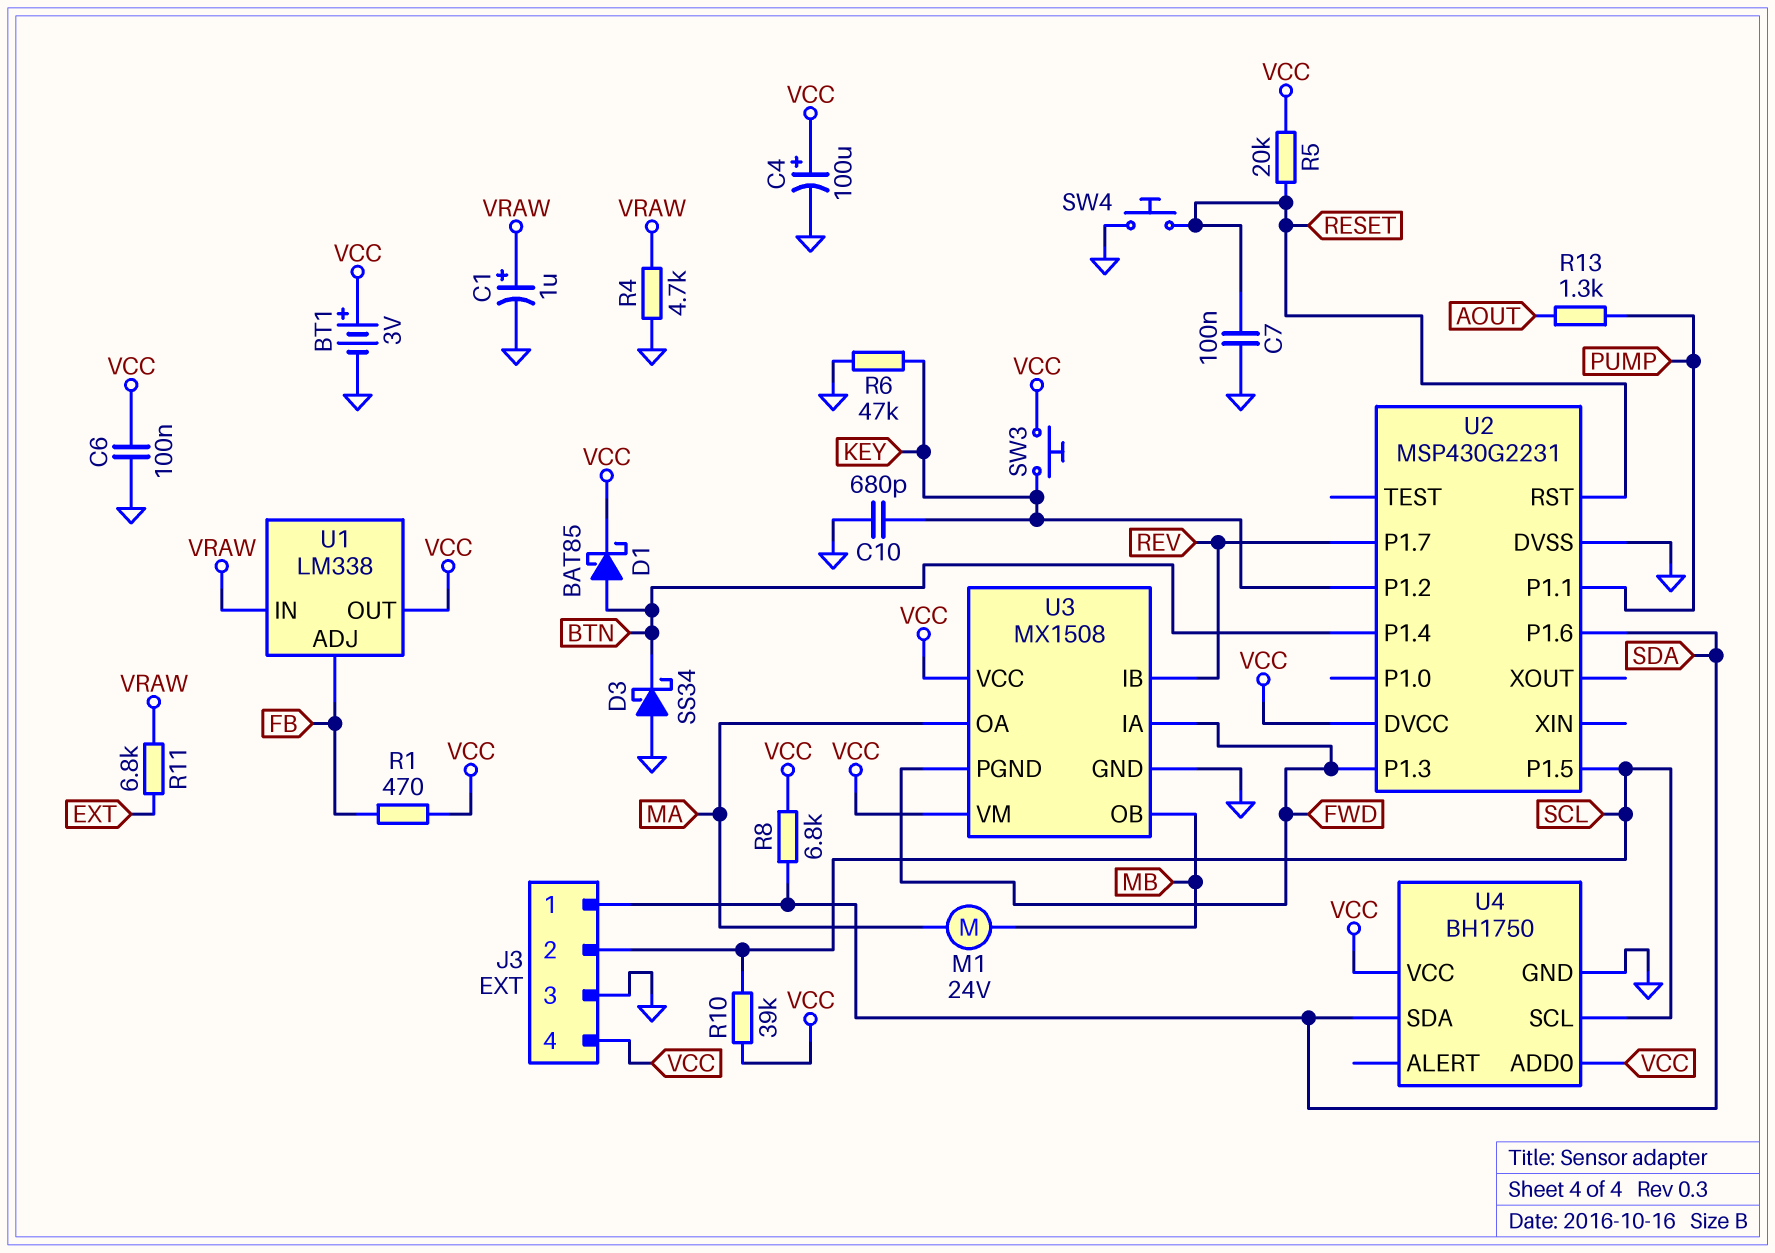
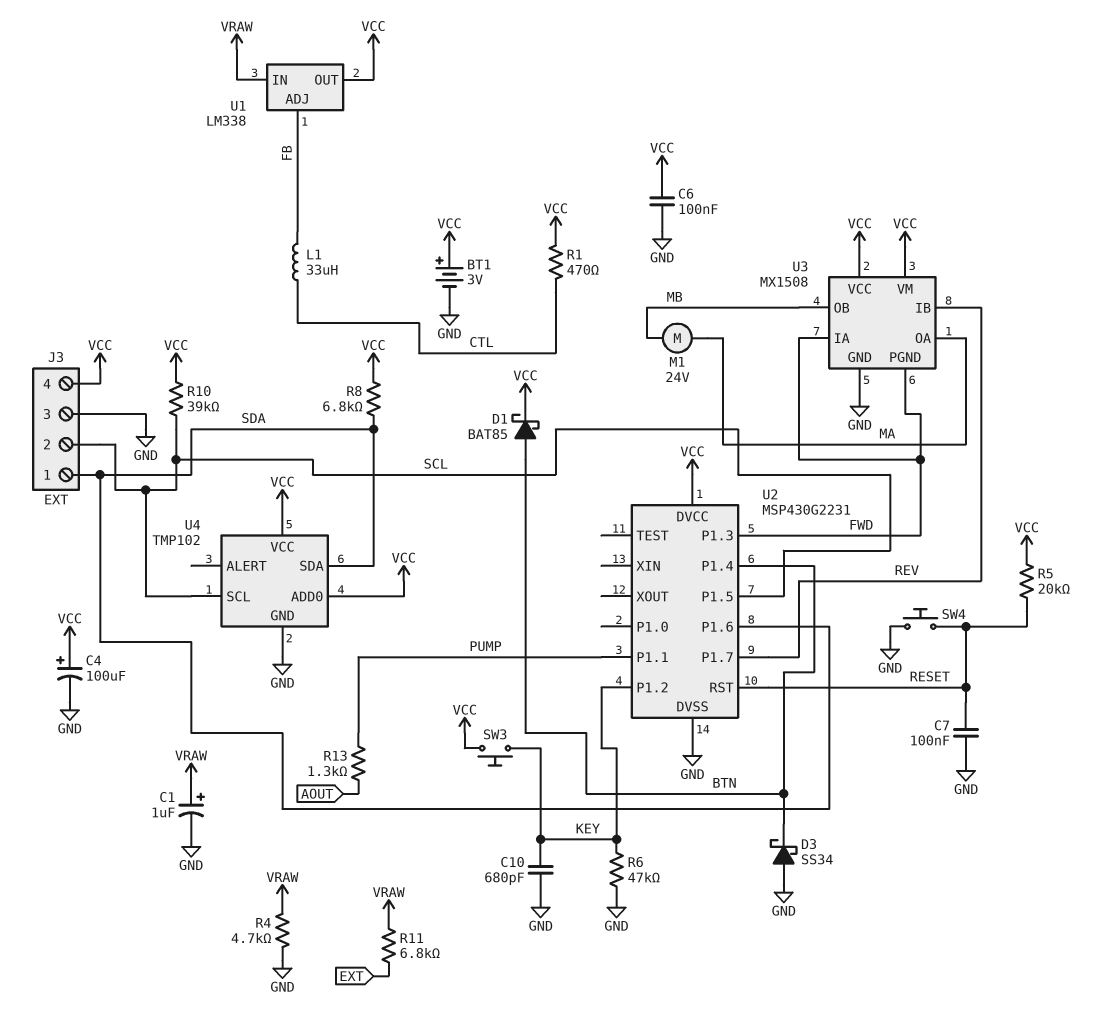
L1: none -> 33uH (CTL, FB)
R1: 470 (FB, VCC) -> 470 (CTL, VCC)
U4: BH1750 -> TMP102

